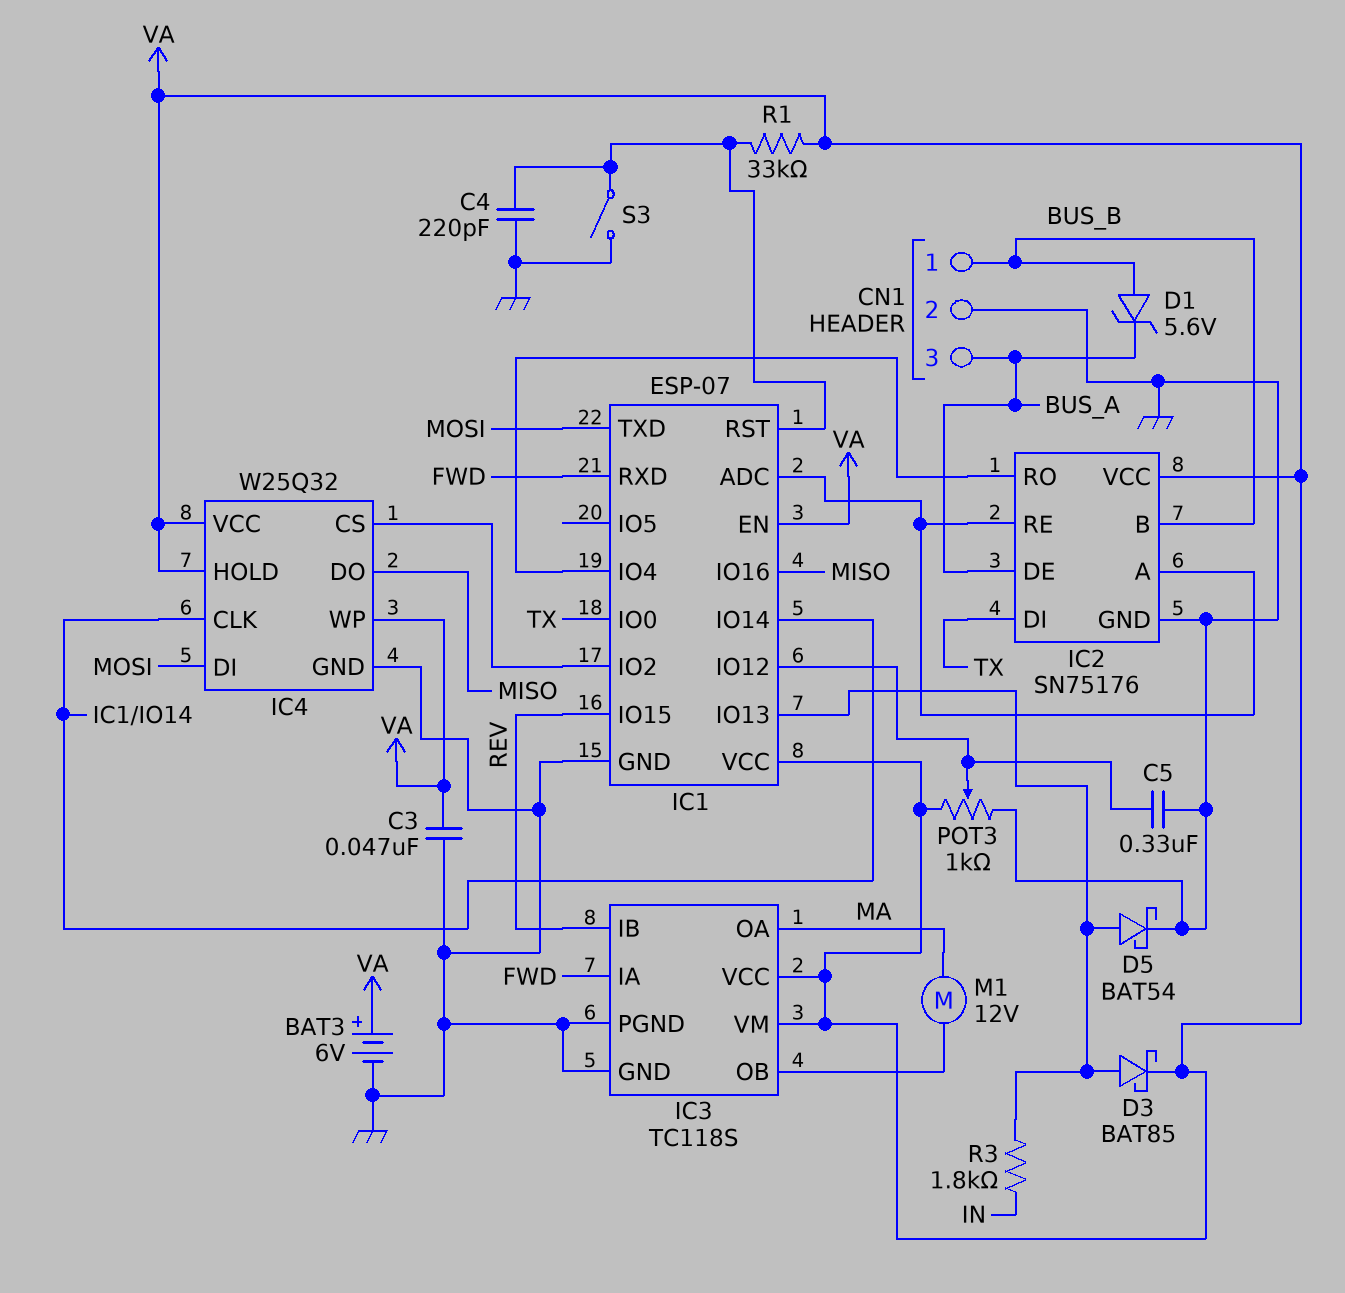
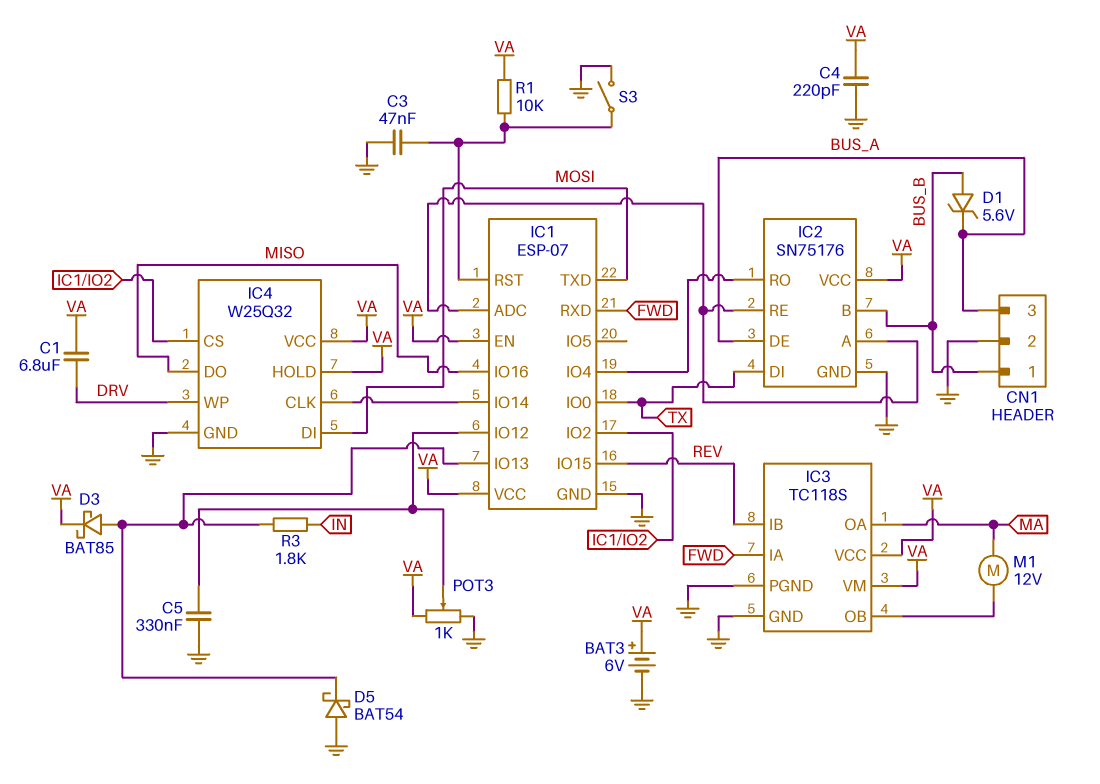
C1: none -> 6.8uF (DRV, VA)
C3: 47nF (GND, VA) -> 47nF (GND, IC1/RST)
C4: 220pF (GND, IC1/RST) -> 220pF (GND, VA)
D5: schottky BAT54 (A IC1/IO13, K GND) -> schottky BAT54 (A GND, K IC1/IO13)
IC4 pin WP: VA -> DRV
R1: 33k (IC1/RST, VA) -> 10k (IC1/RST, VA)

